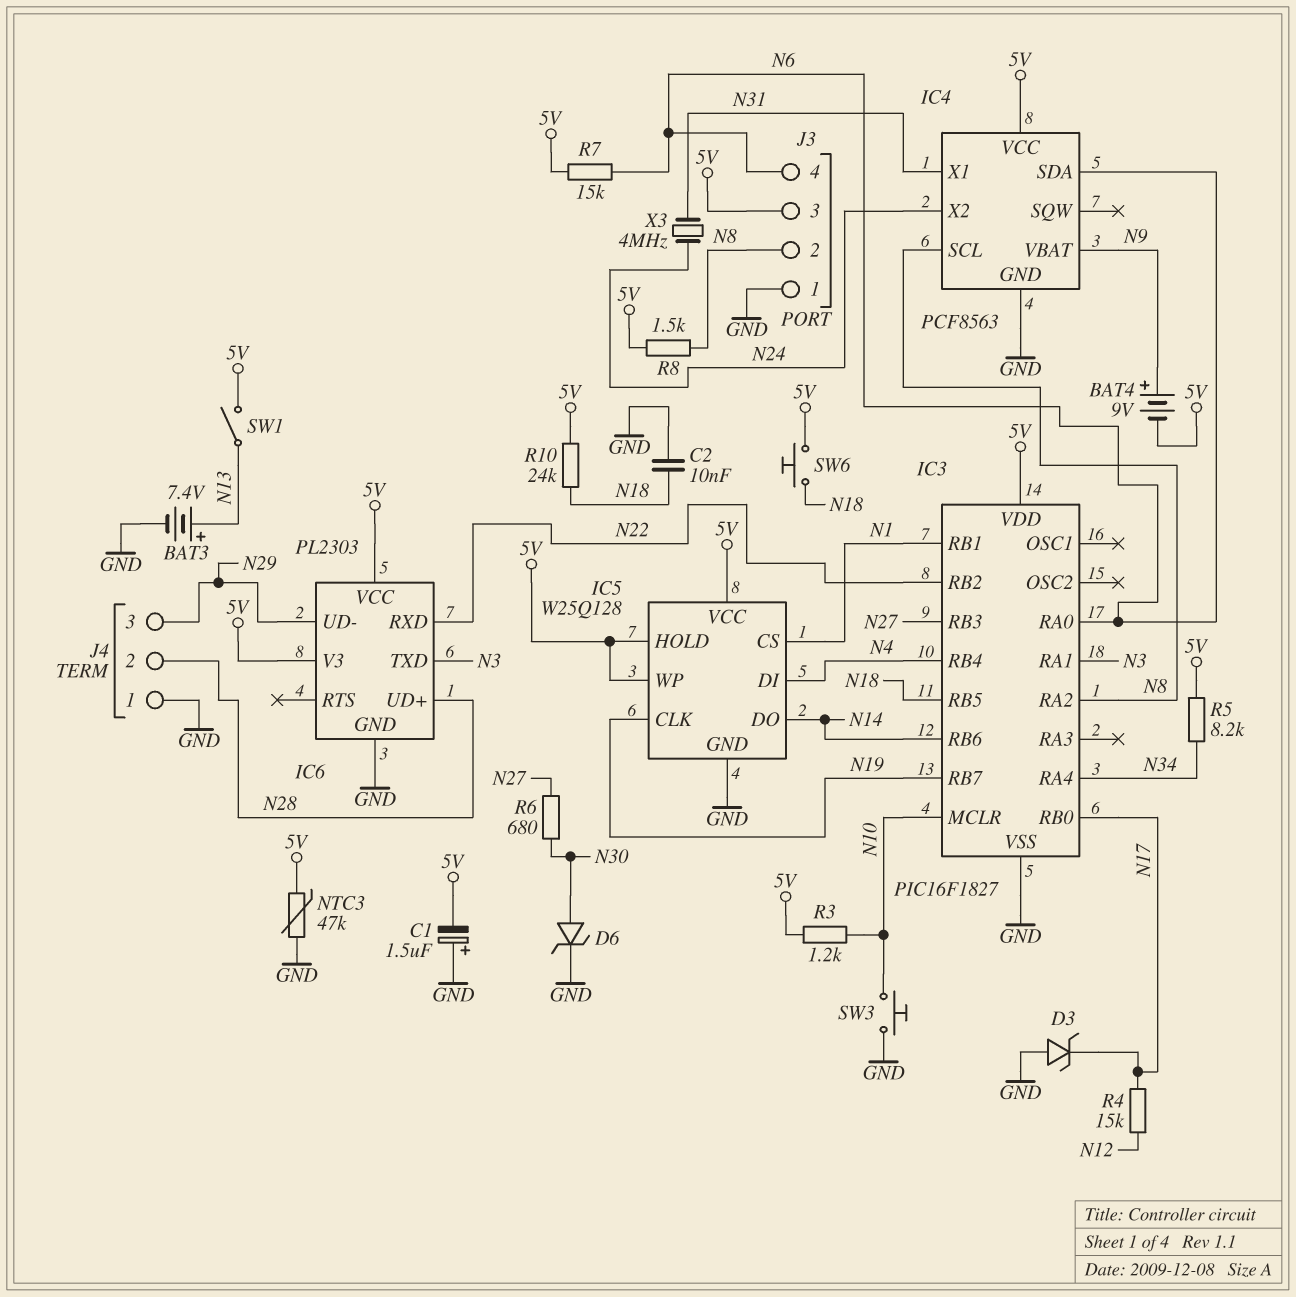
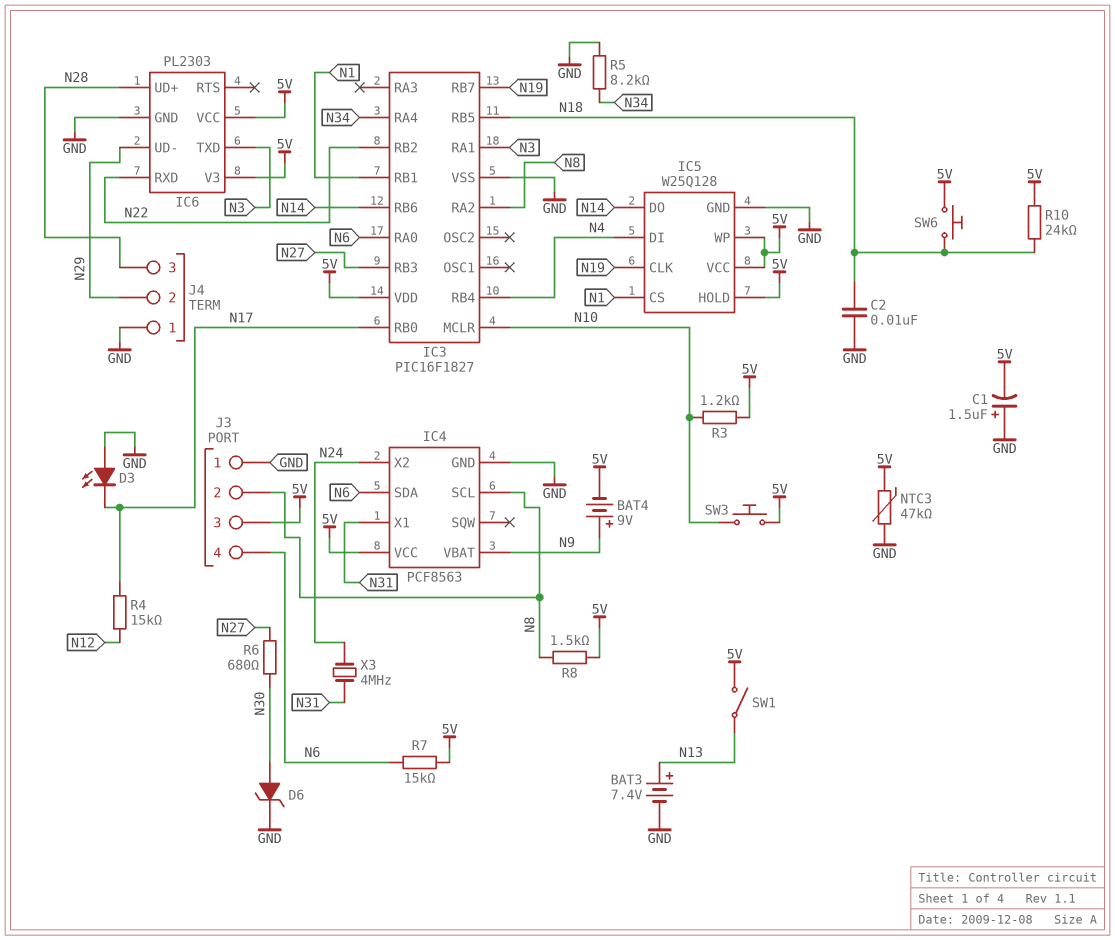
D3: zener (A GND, K N17) -> LED (A GND, K N17)
J4 pin 2: N28 -> N29
J4 pin 3: N29 -> N28
R5: 8.2k (5V, N34) -> 8.2k (GND, N34)
SW3: button (GND, N10) -> button (5V, N10)

